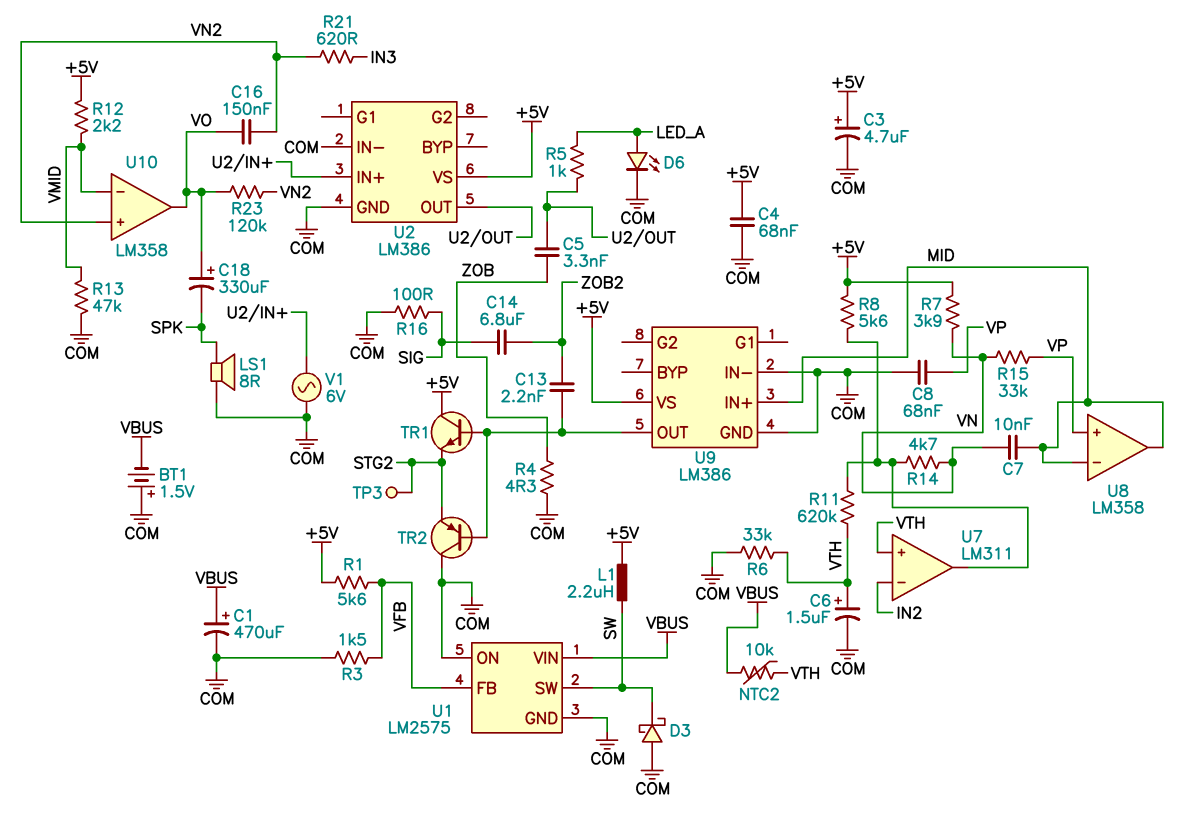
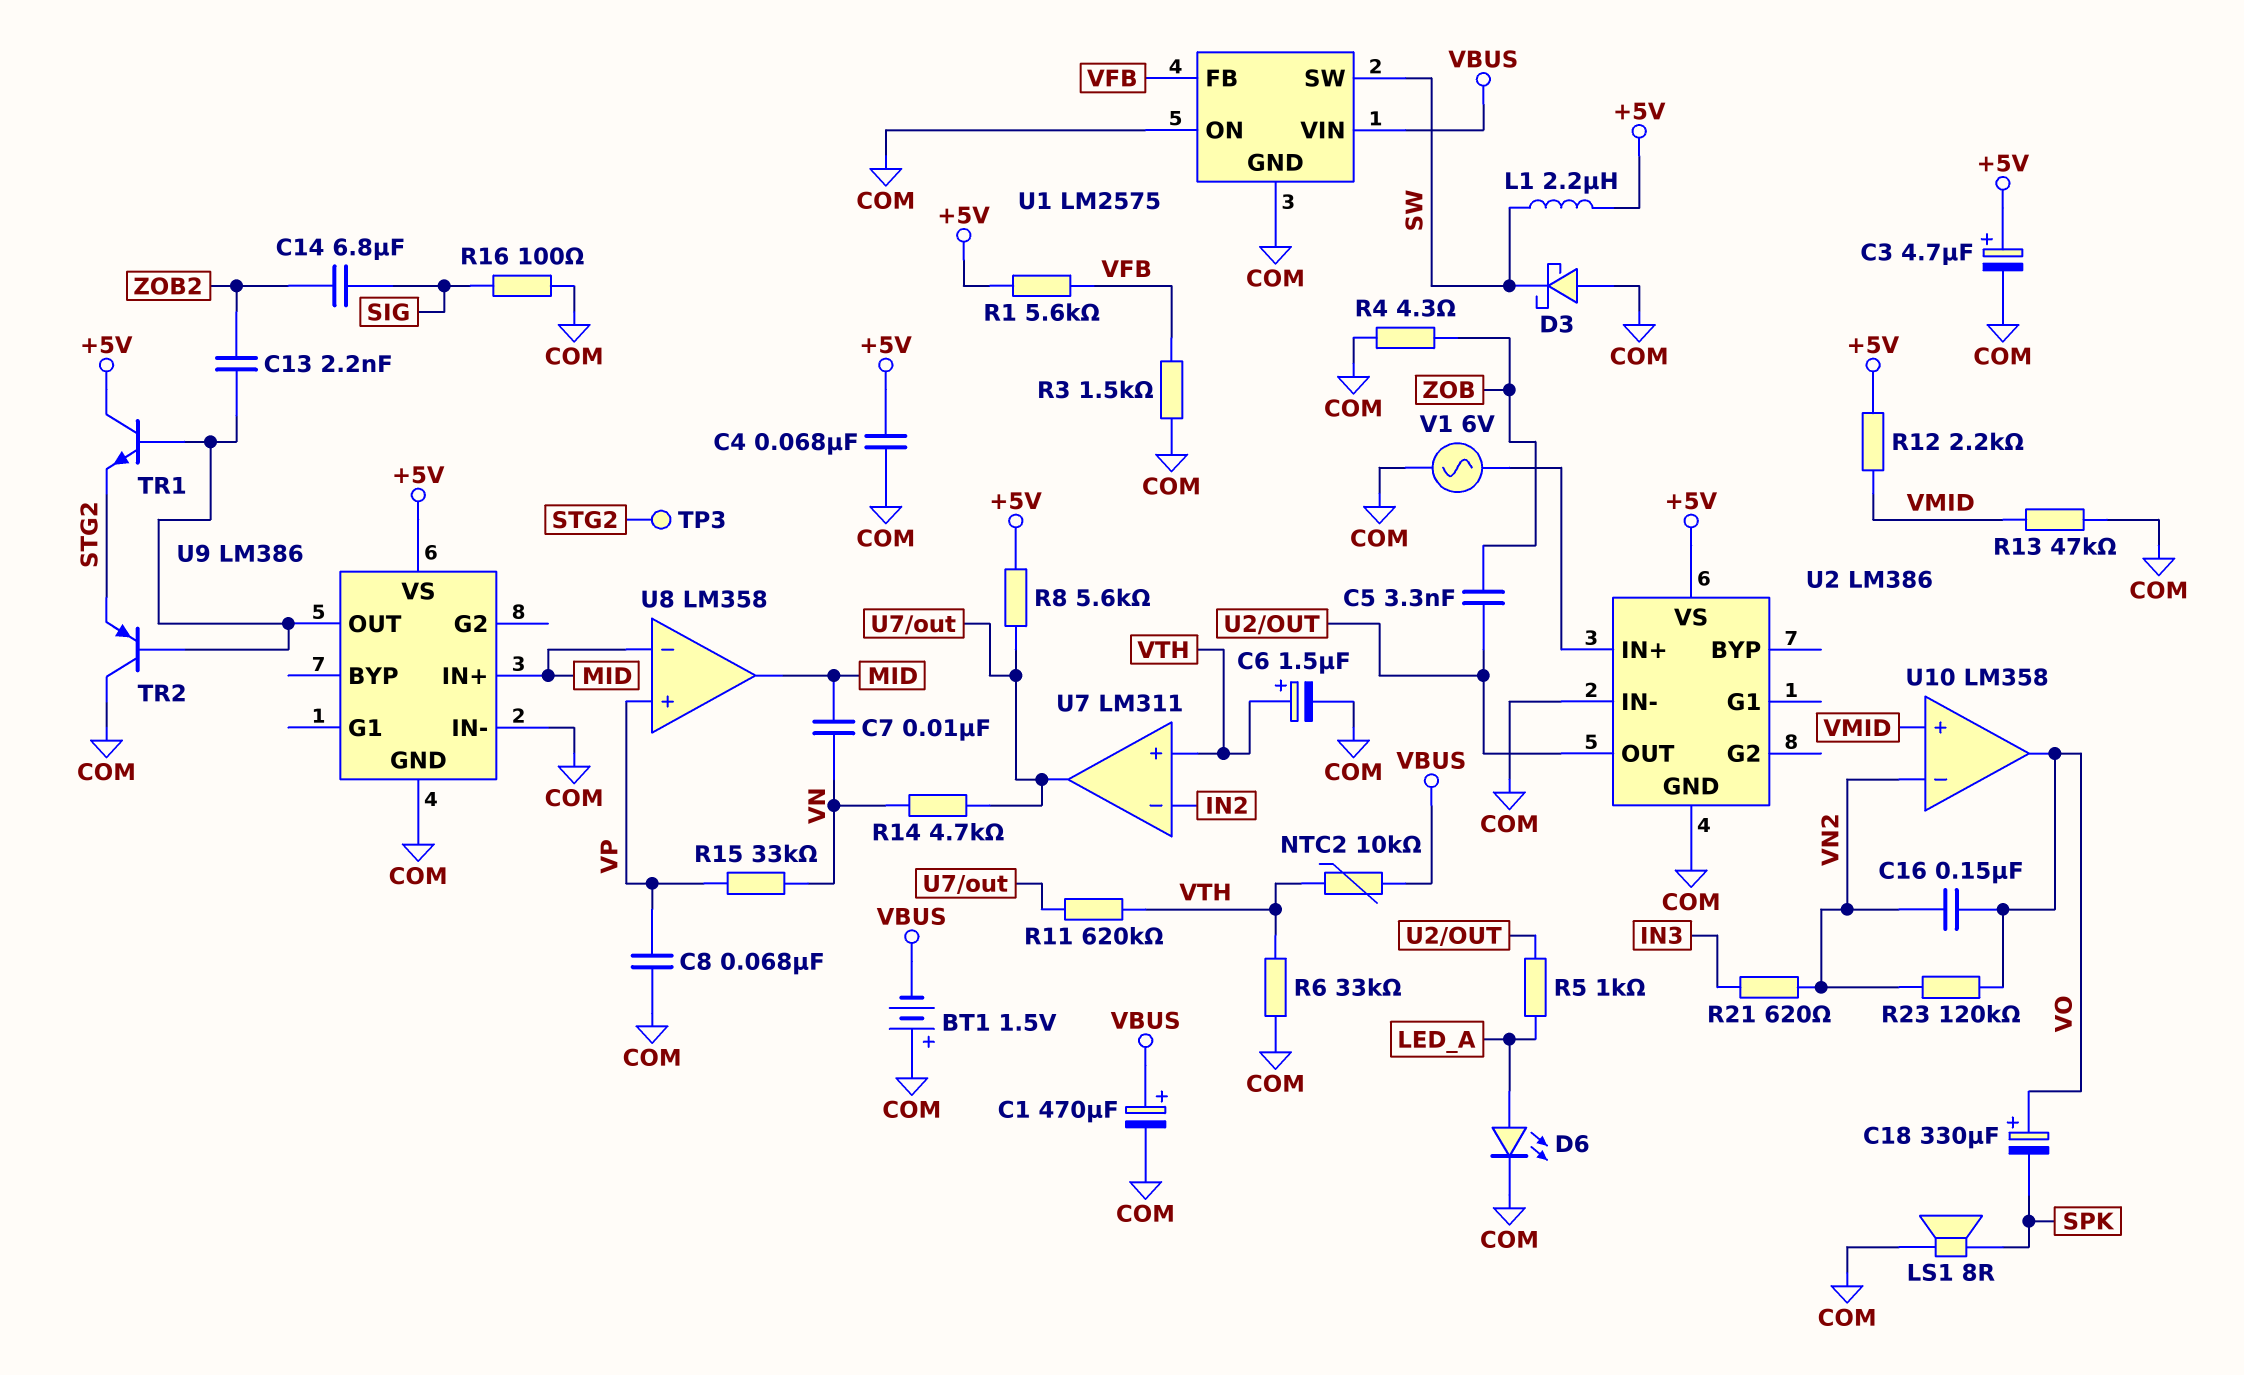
R7: 3.9k (+5V, VN) -> none
U10 pin in+: VN2 -> VMID
U10 pin in-: VMID -> VN2

